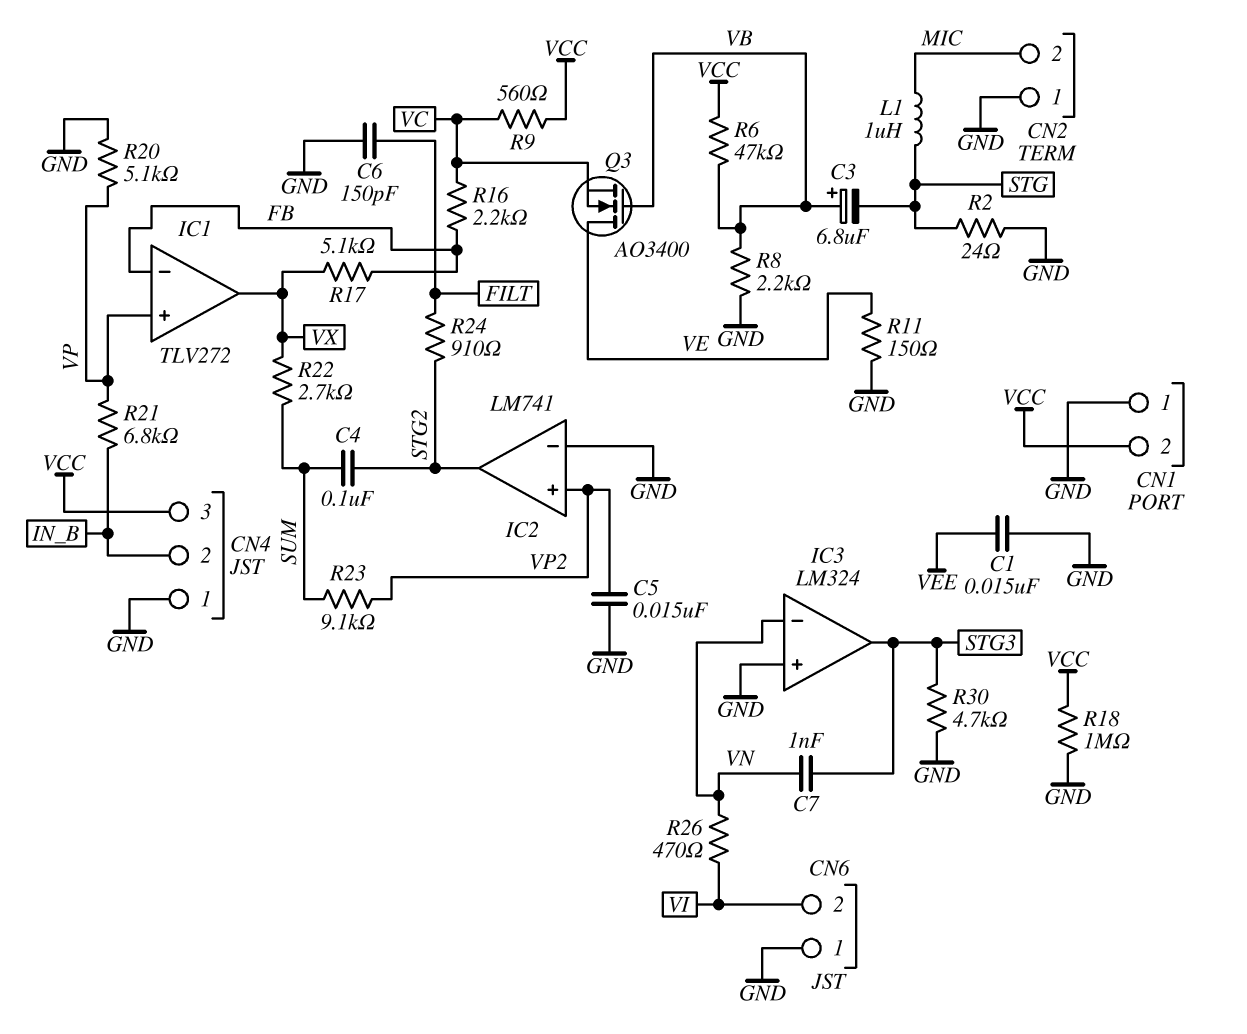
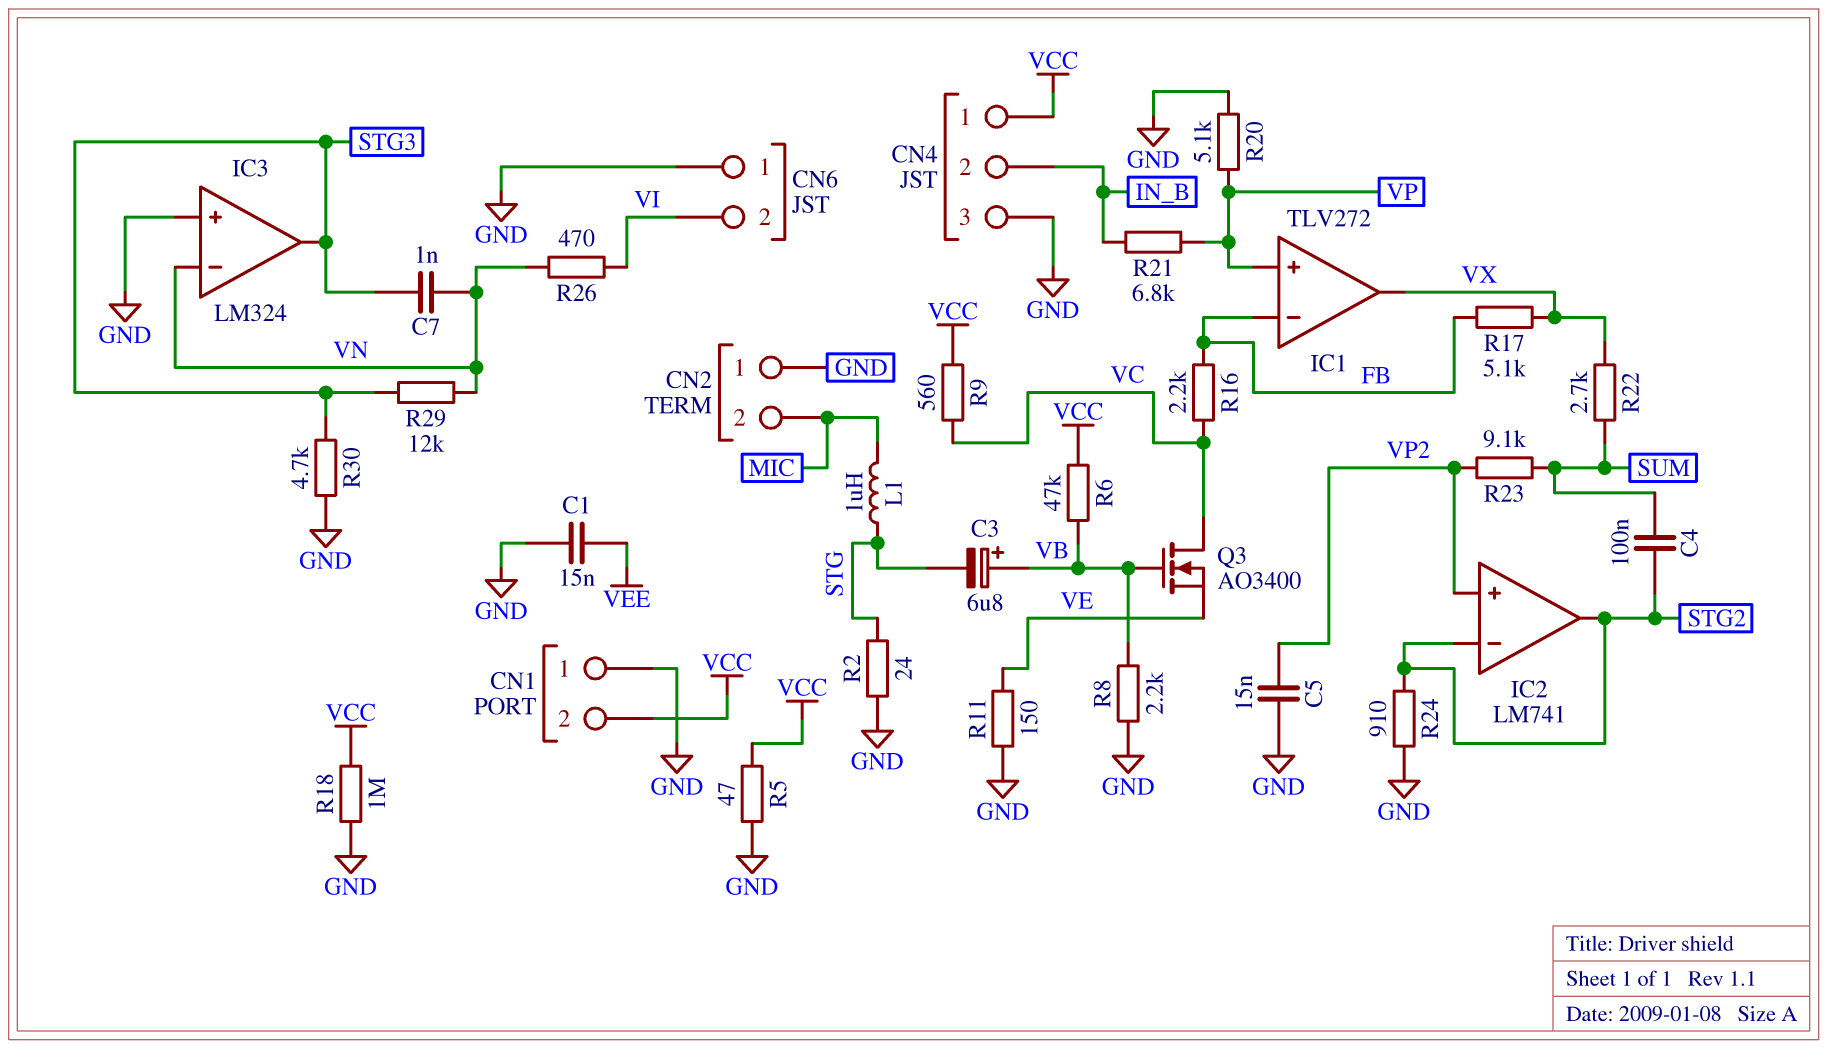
C6: 150pF (FILT, GND) -> none
CN4 pin 1: GND -> VCC
CN4 pin 3: VCC -> GND
IC2 pin in-: GND -> STG2
Q3: NMOS AO3400 (G VB, D VE, S VC) -> NMOS AO3400 (G VB, D VC, S VE)
R5: none -> 47 (GND, VCC)
R24: 910 (FILT, STG2) -> 910 (GND, STG2)
R29: none -> 12k (STG3, VN)

